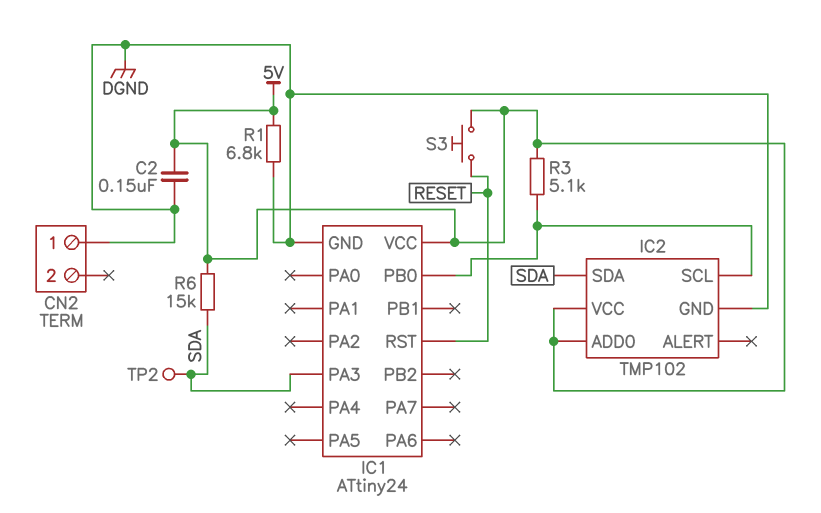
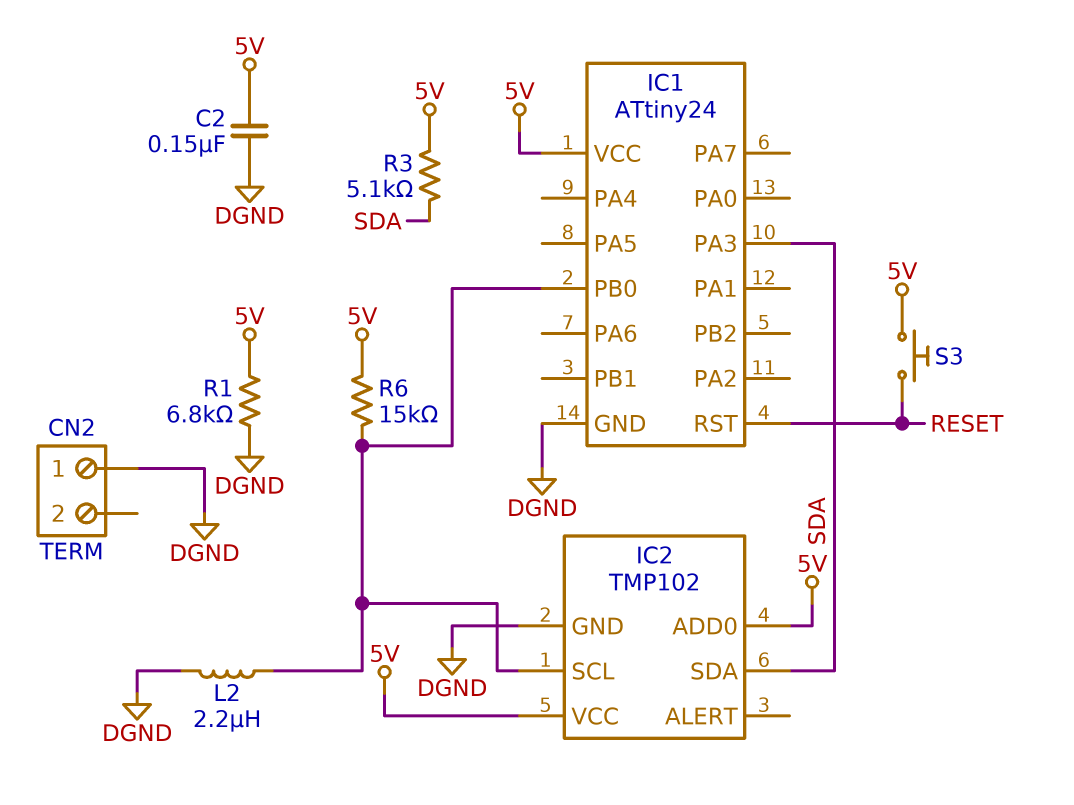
L2: none -> 2.2uH (DGND, IC1/PB0)
R3: 5.1k (5V, IC1/PB0) -> 5.1k (5V, SDA)
R6: 15k (5V, SDA) -> 15k (5V, IC1/PB0)
TP2: test point (SDA) -> none

